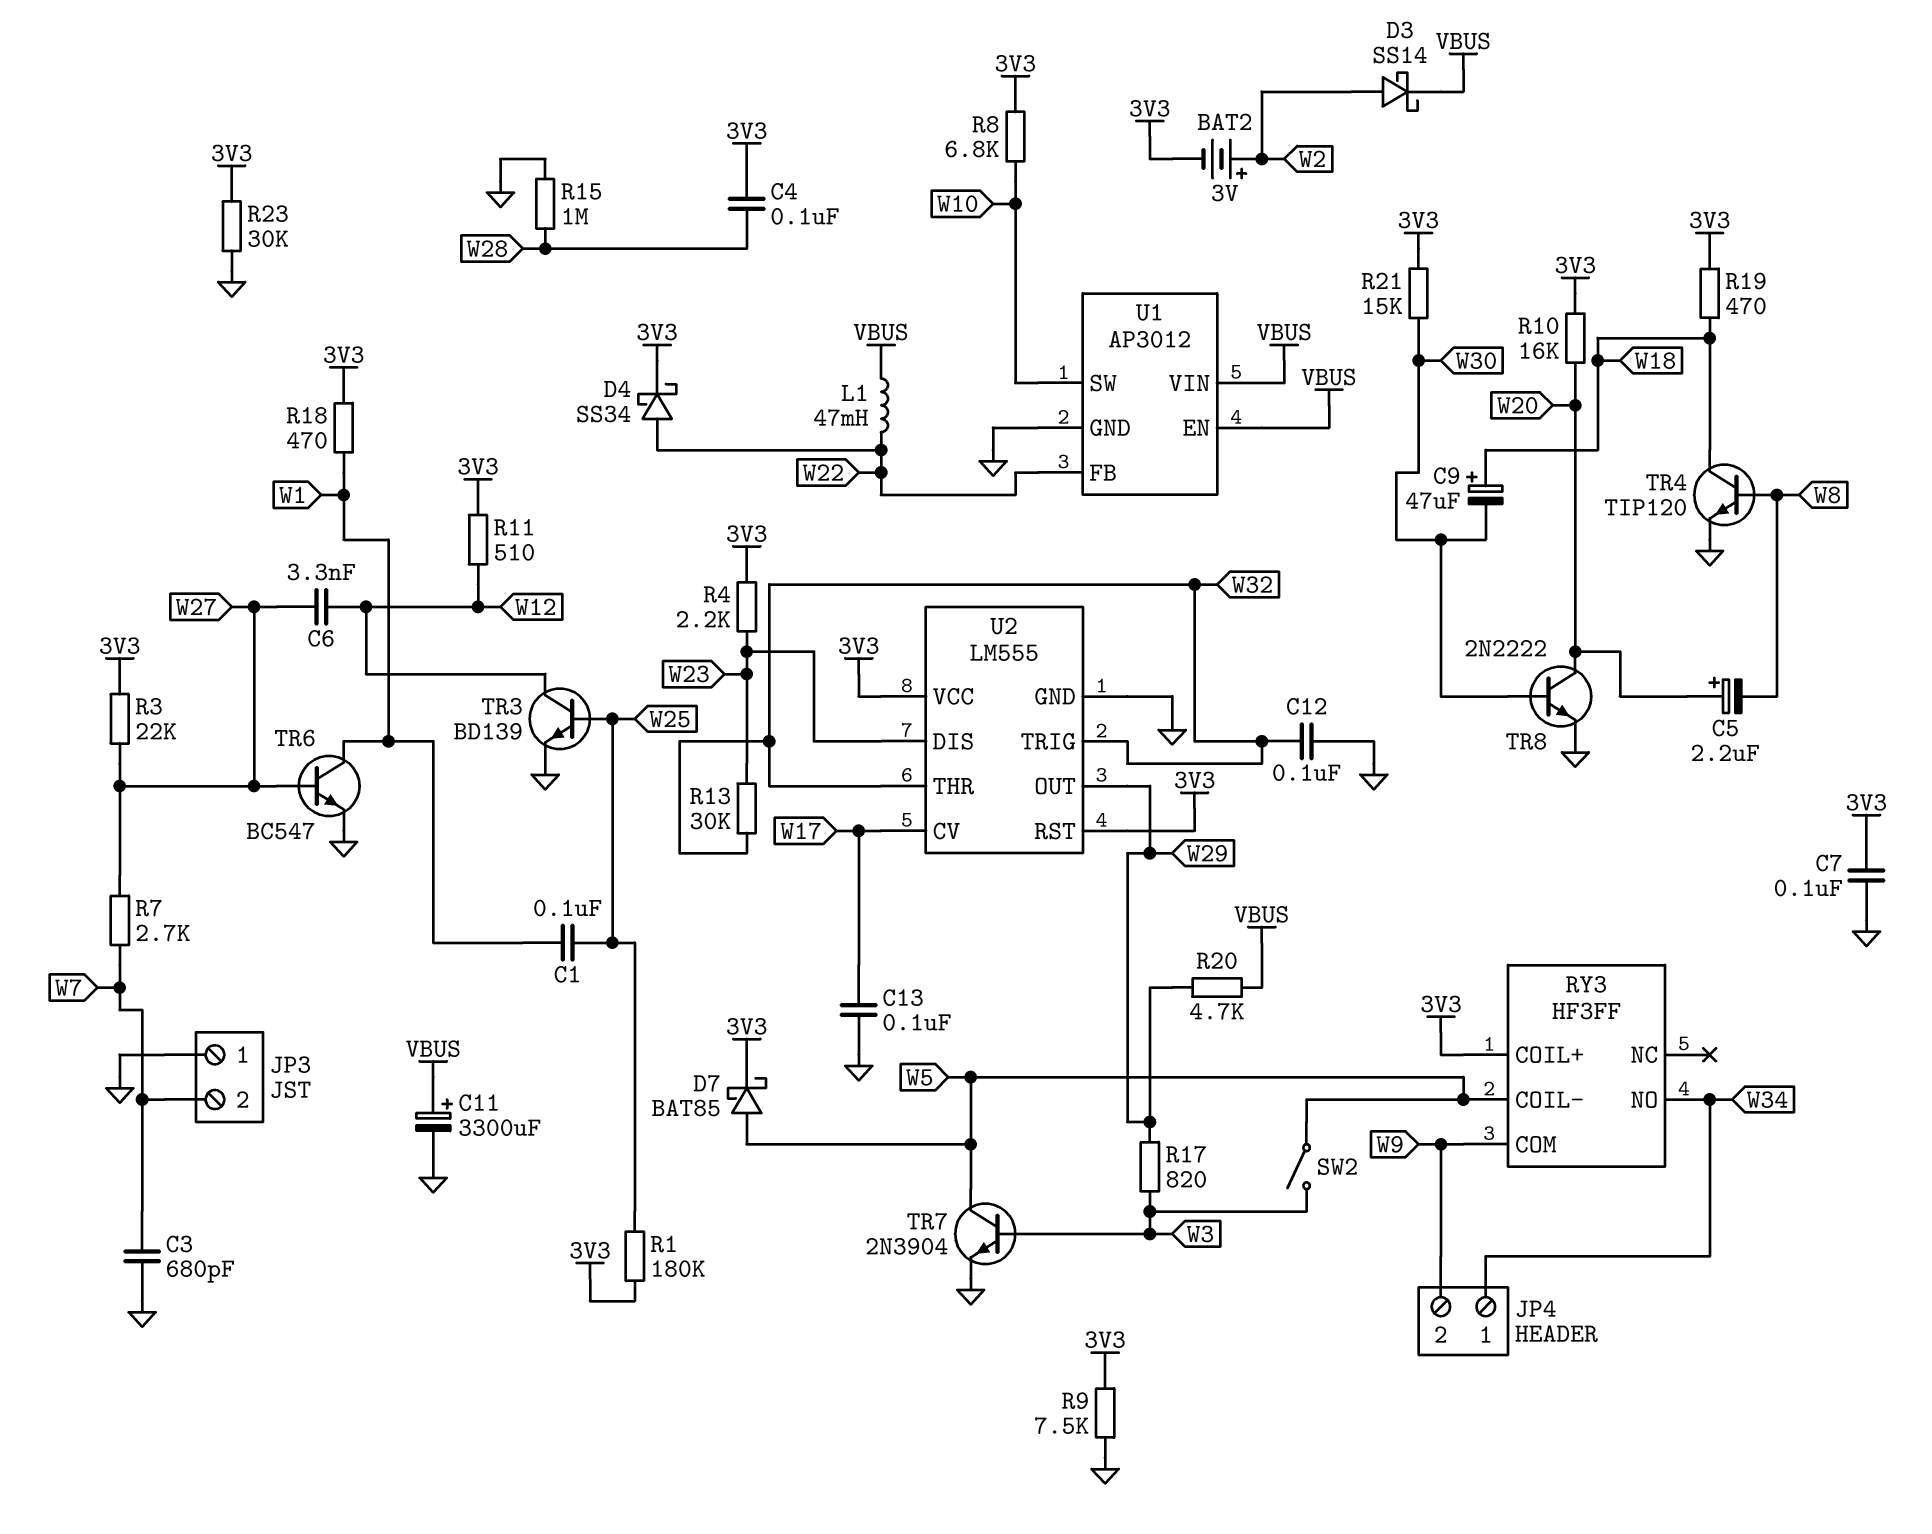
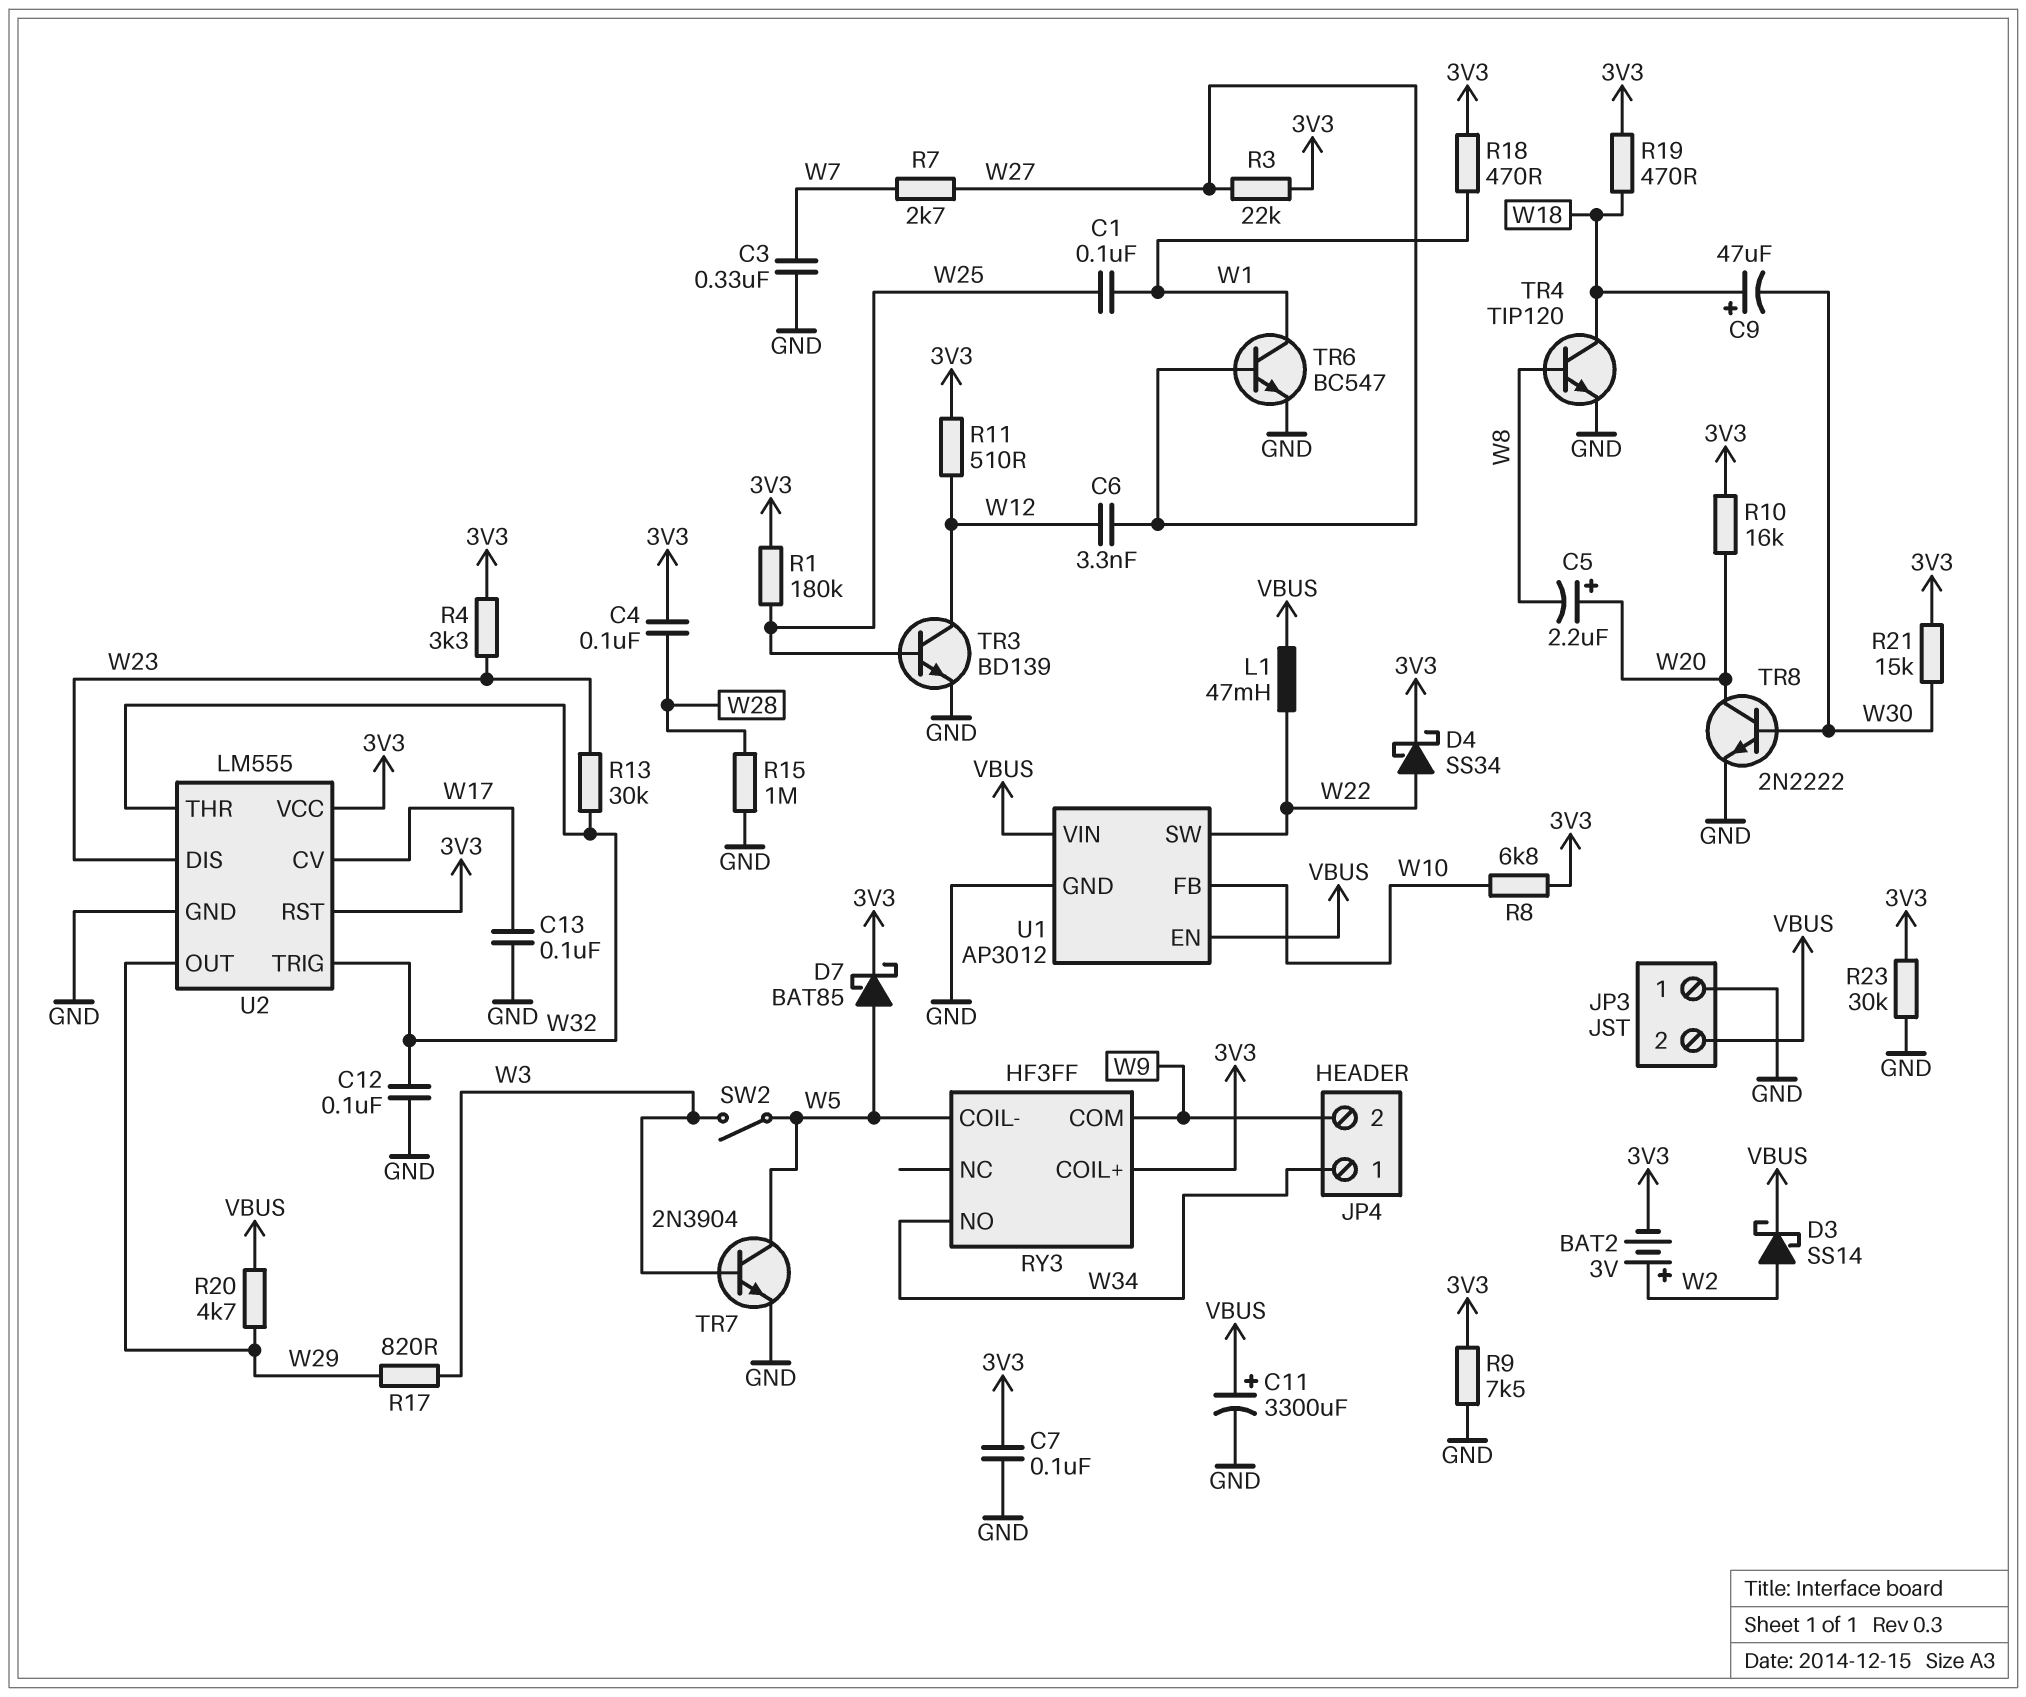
C3: 680pF (GND, W7) -> 330nF (GND, W7)
JP3 pin 2: W7 -> VBUS
R4: 2.2k (3V3, W23) -> 3.3k (3V3, W23)
U1 pin FB: W22 -> W10
U1 pin SW: W10 -> W22

